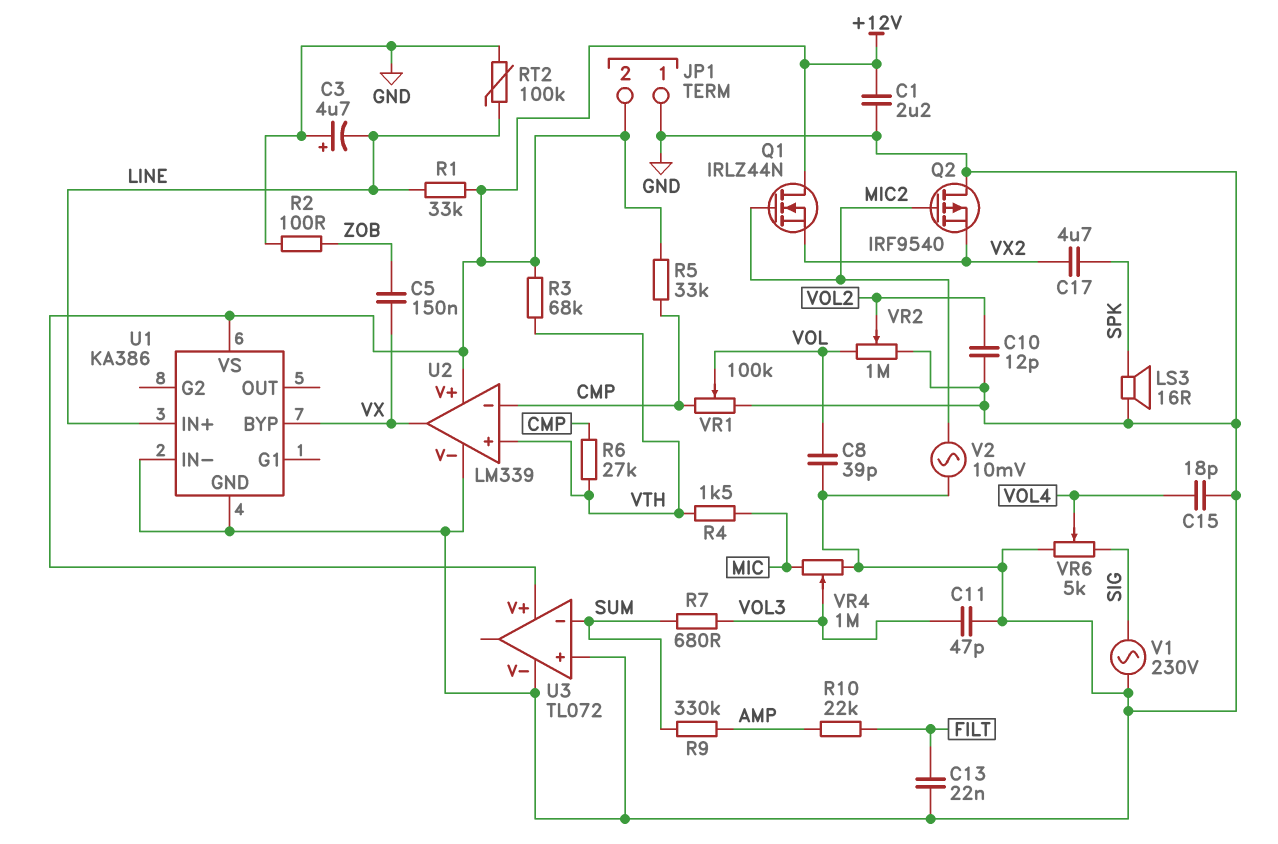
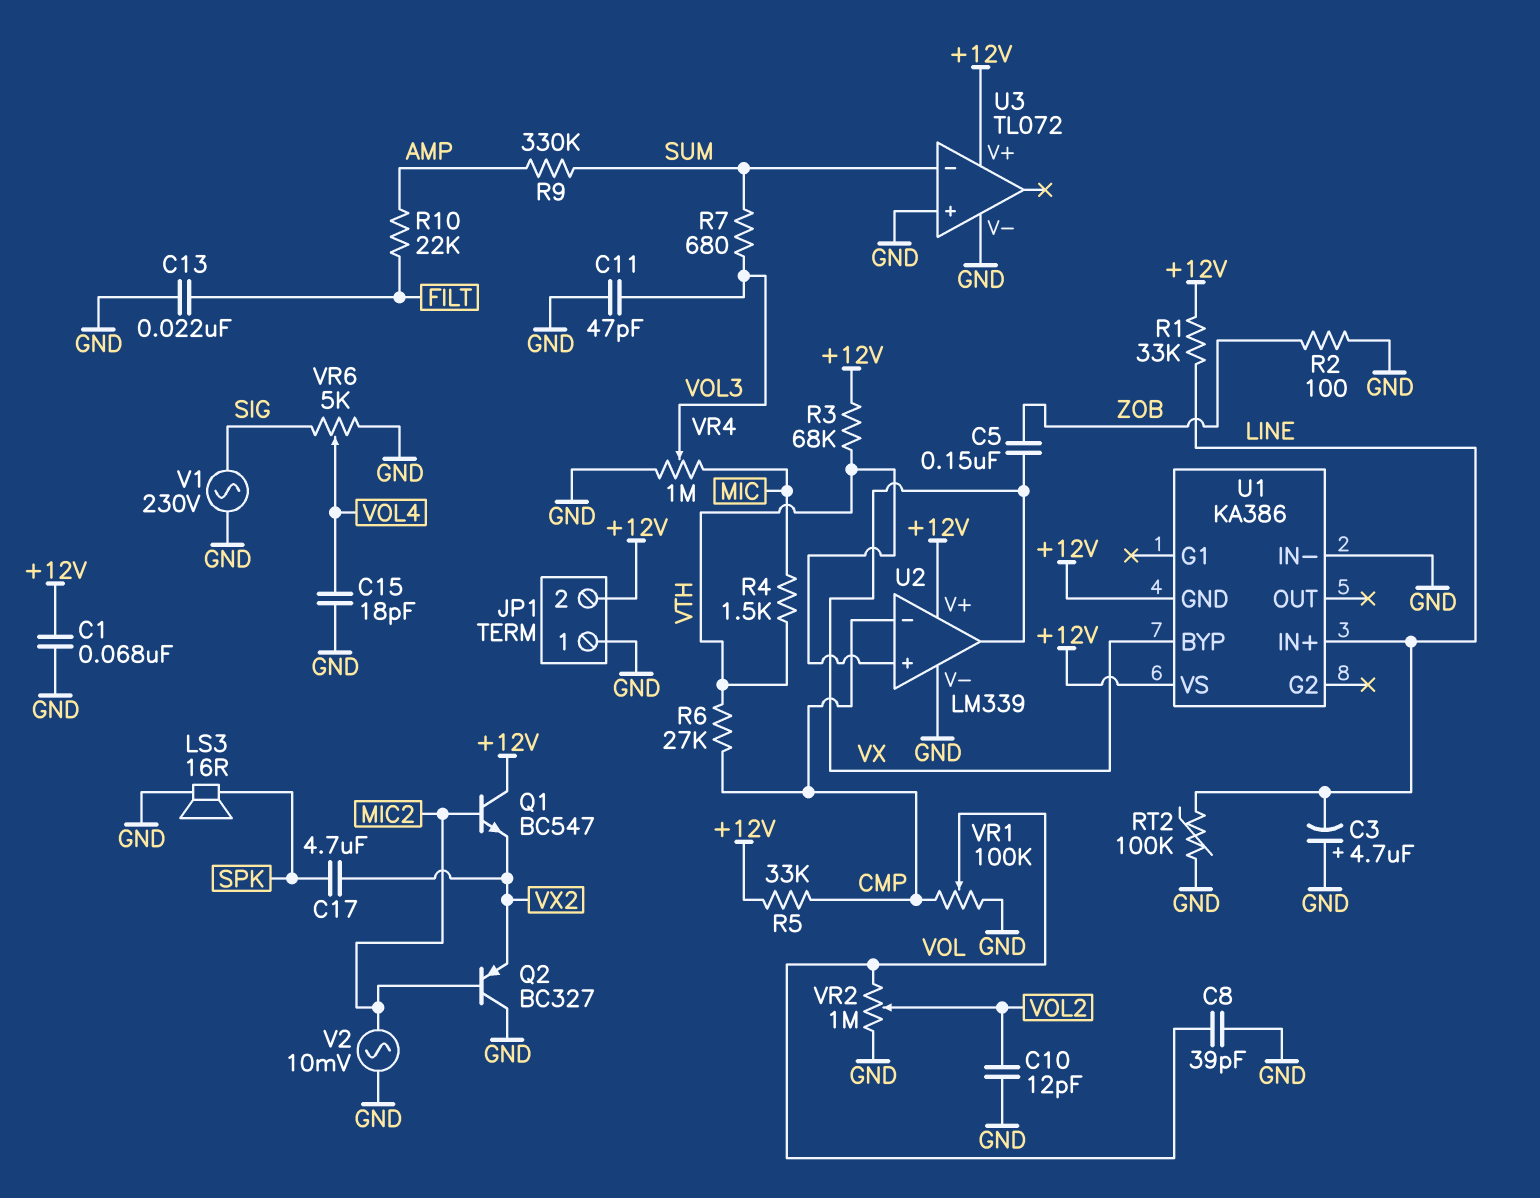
C1: 2.2uF (+12V, GND) -> 68nF (+12V, GND)
Q1: NMOS IRLZ44N (G MIC2, D +12V, S VX2) -> NPN BC547 (B MIC2, C +12V, E VX2)
Q2: PMOS IRF9540 (G MIC2, D GND, S VX2) -> PNP BC327 (B MIC2, C GND, E VX2)
U1 pin GND: GND -> +12V

